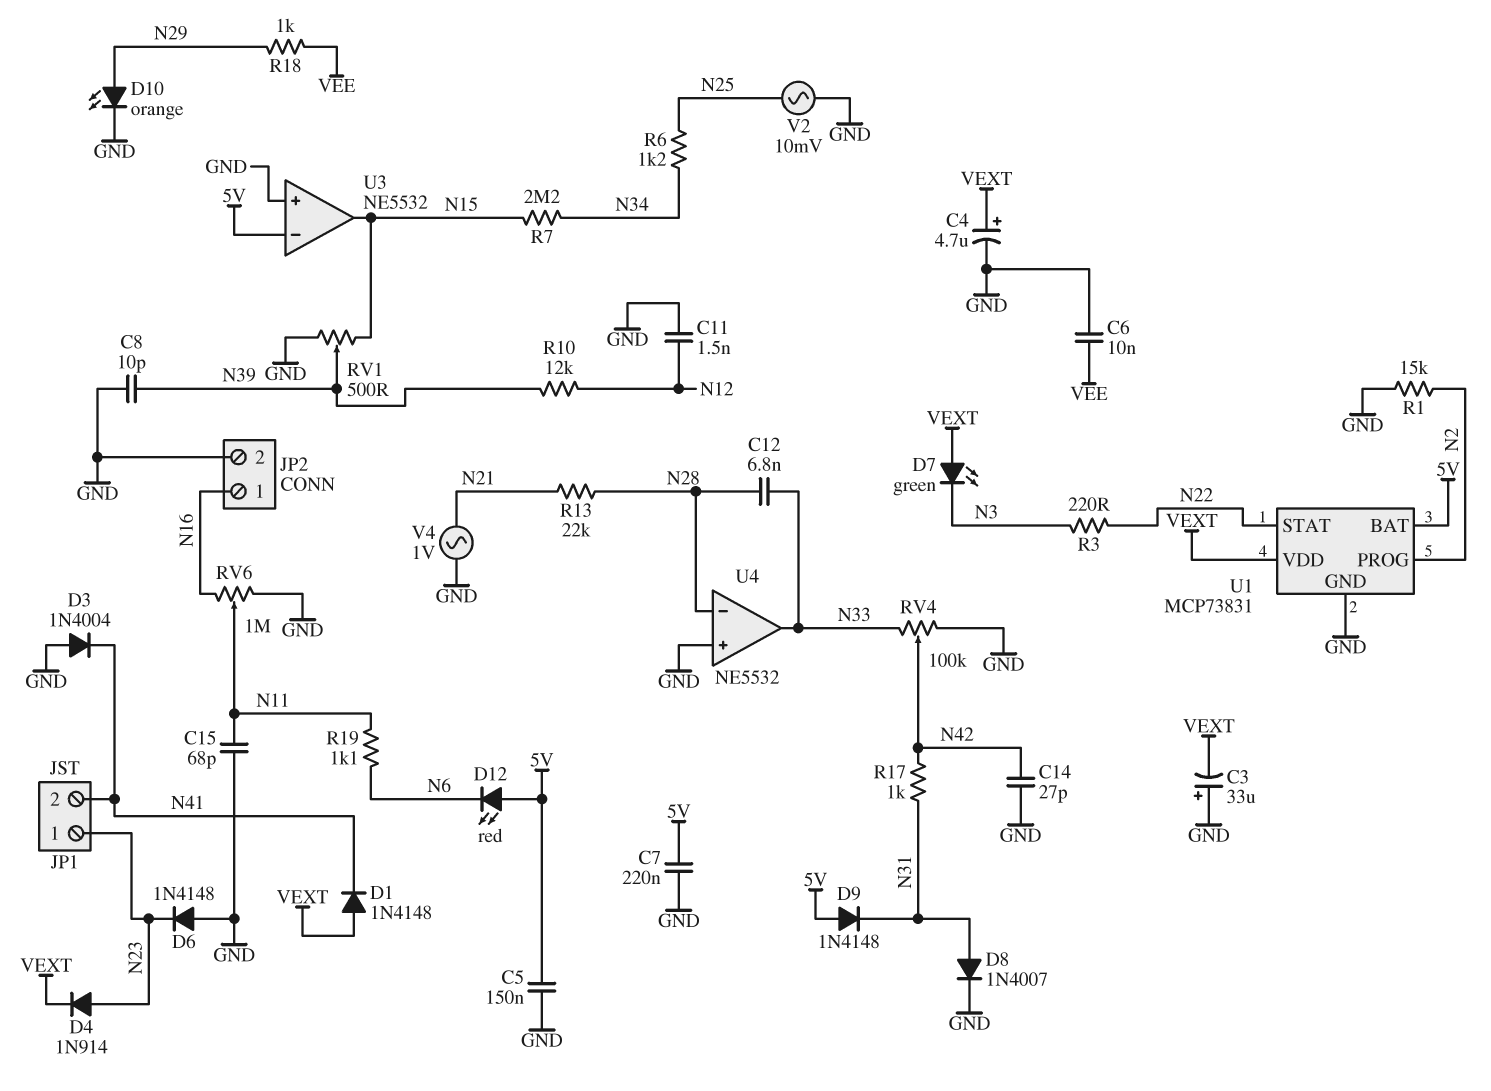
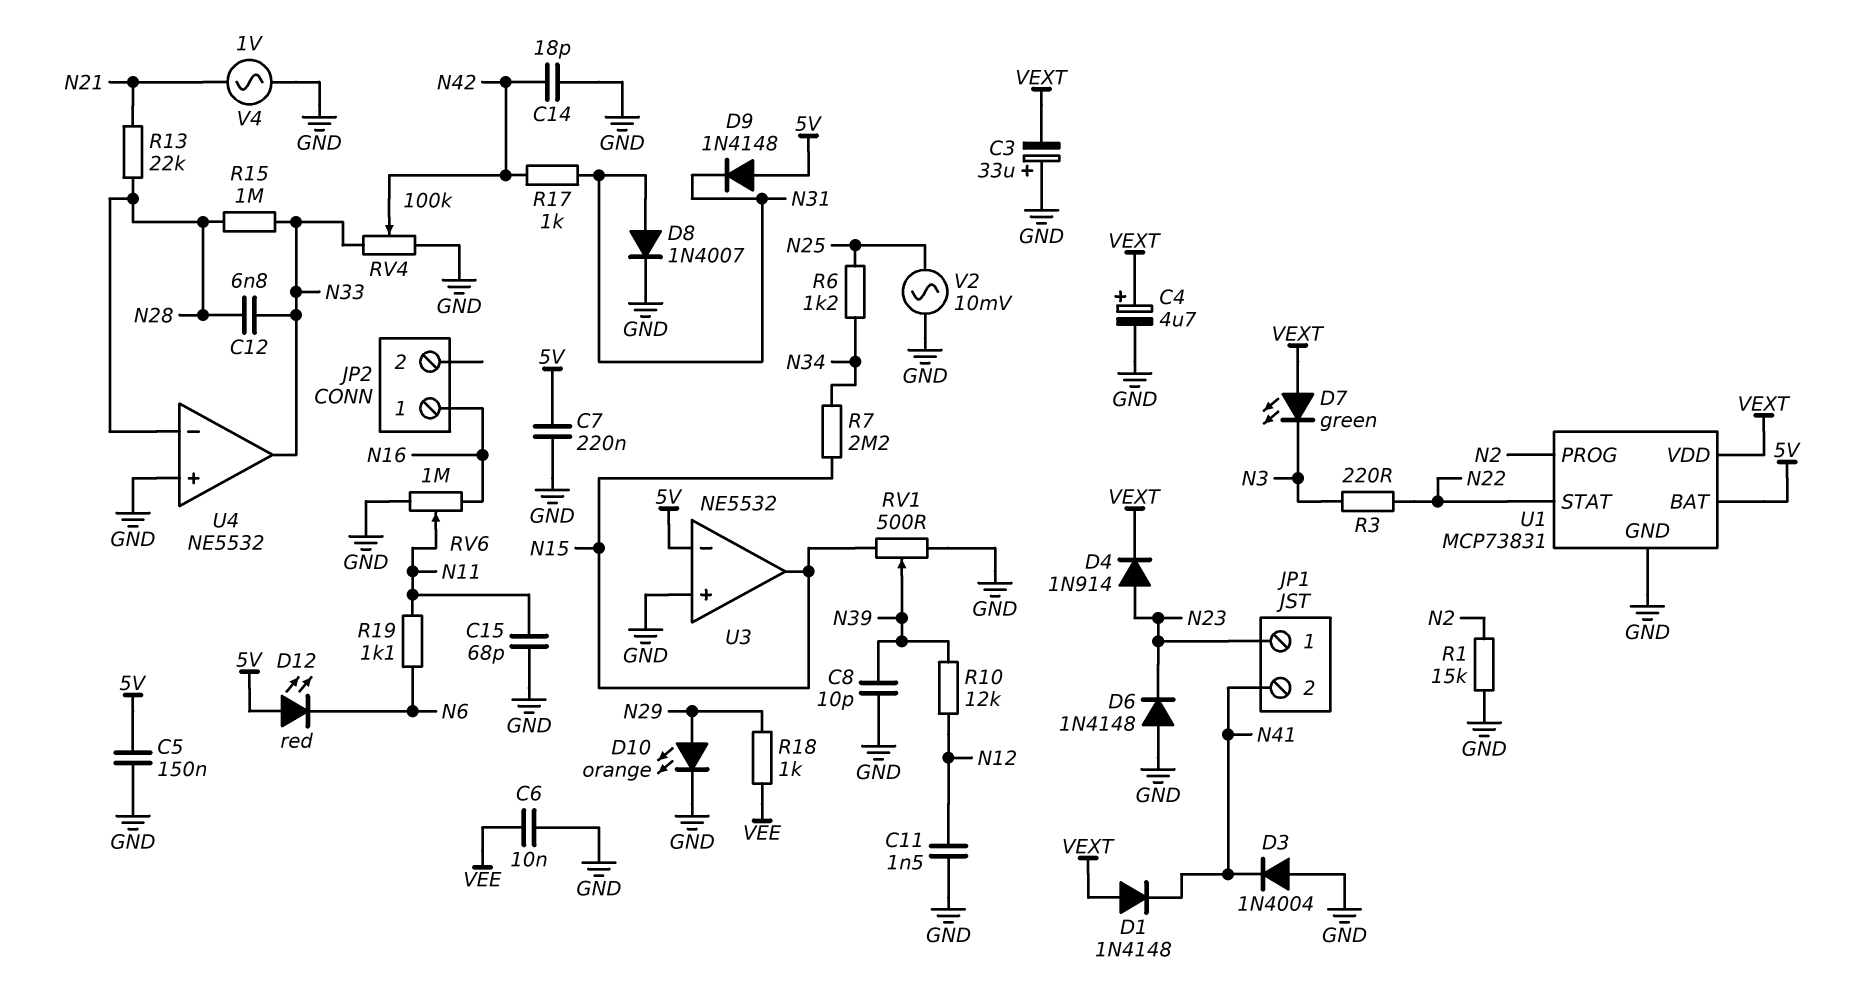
C14: 27pF (GND, N42) -> 18pF (GND, N42)
JP2 pin 2: GND -> none
R15: none -> 1M (N28, N33)

